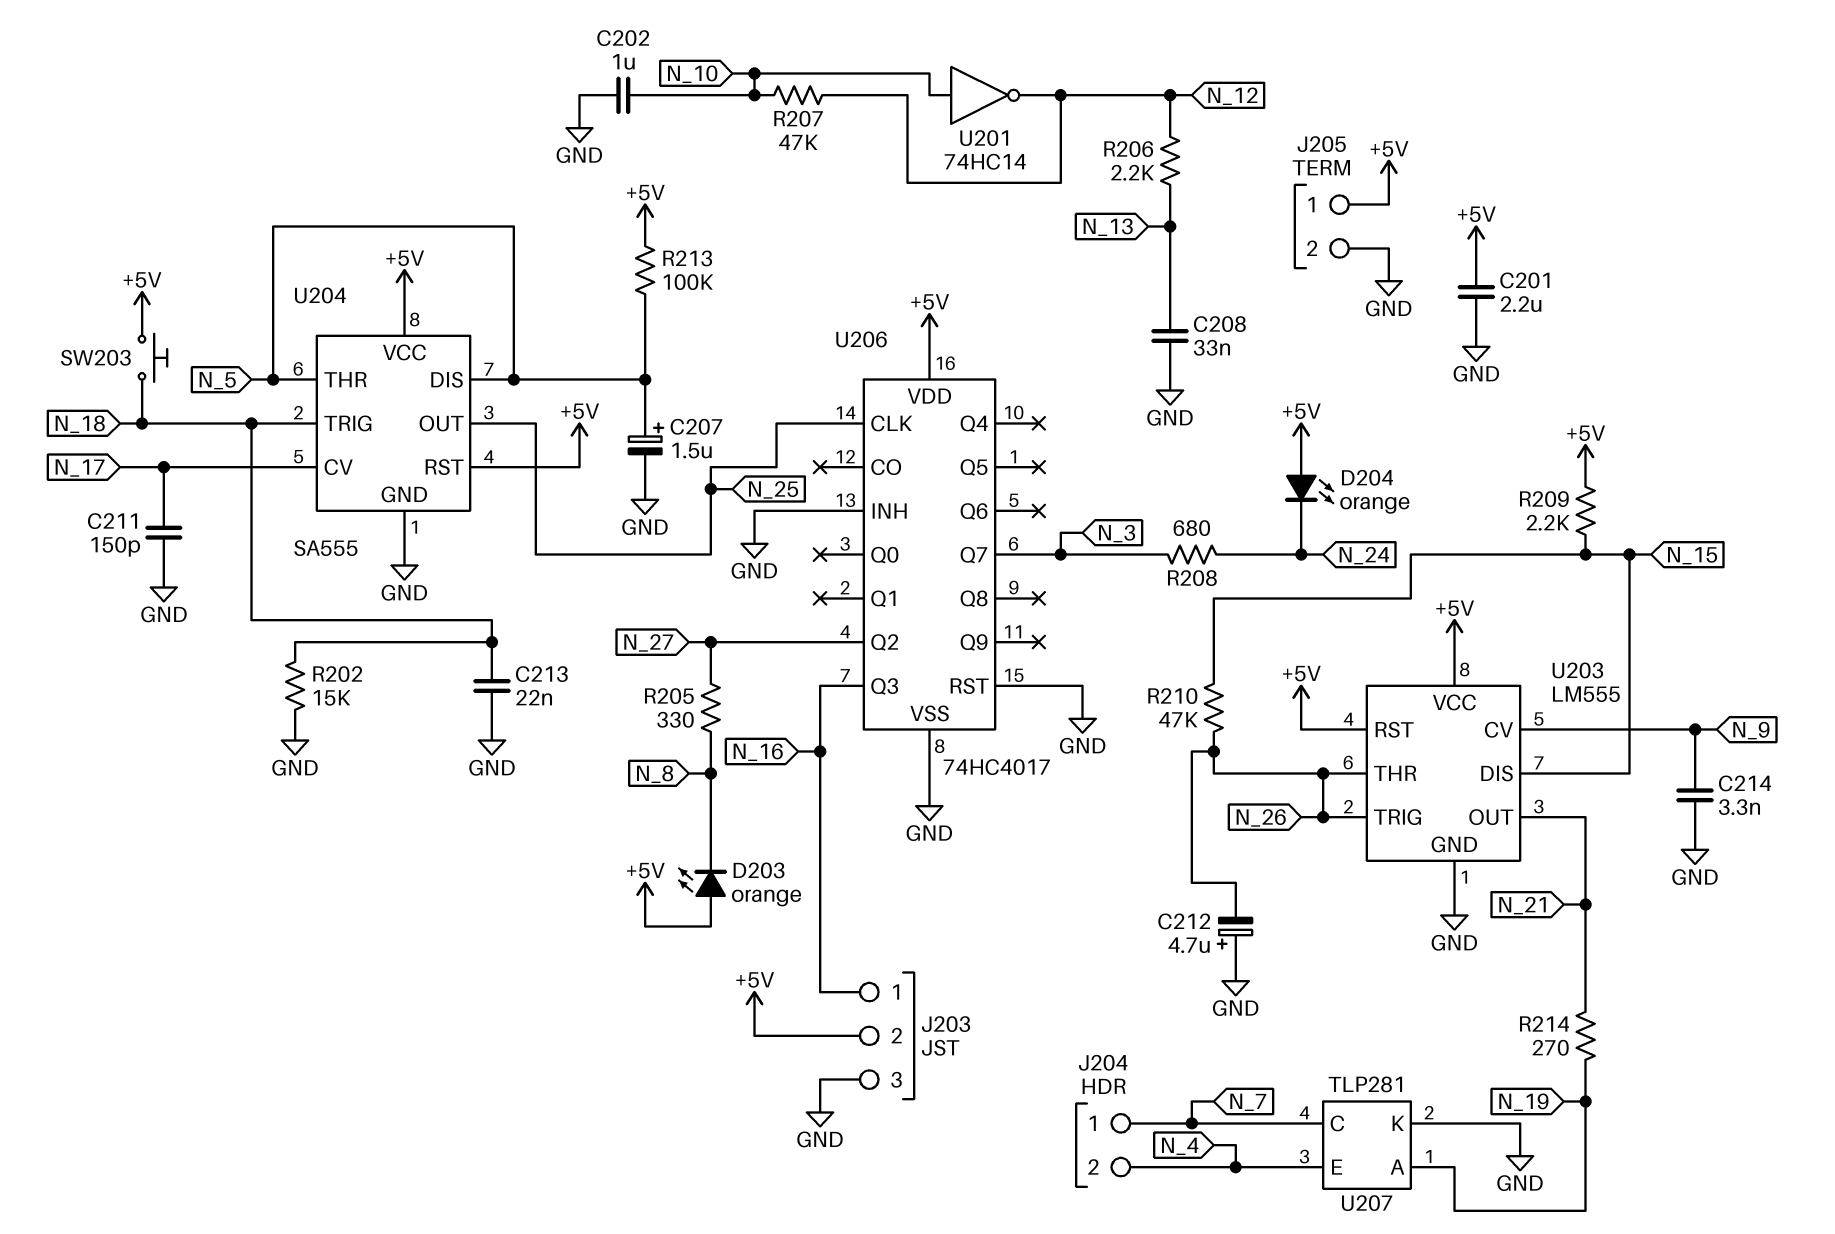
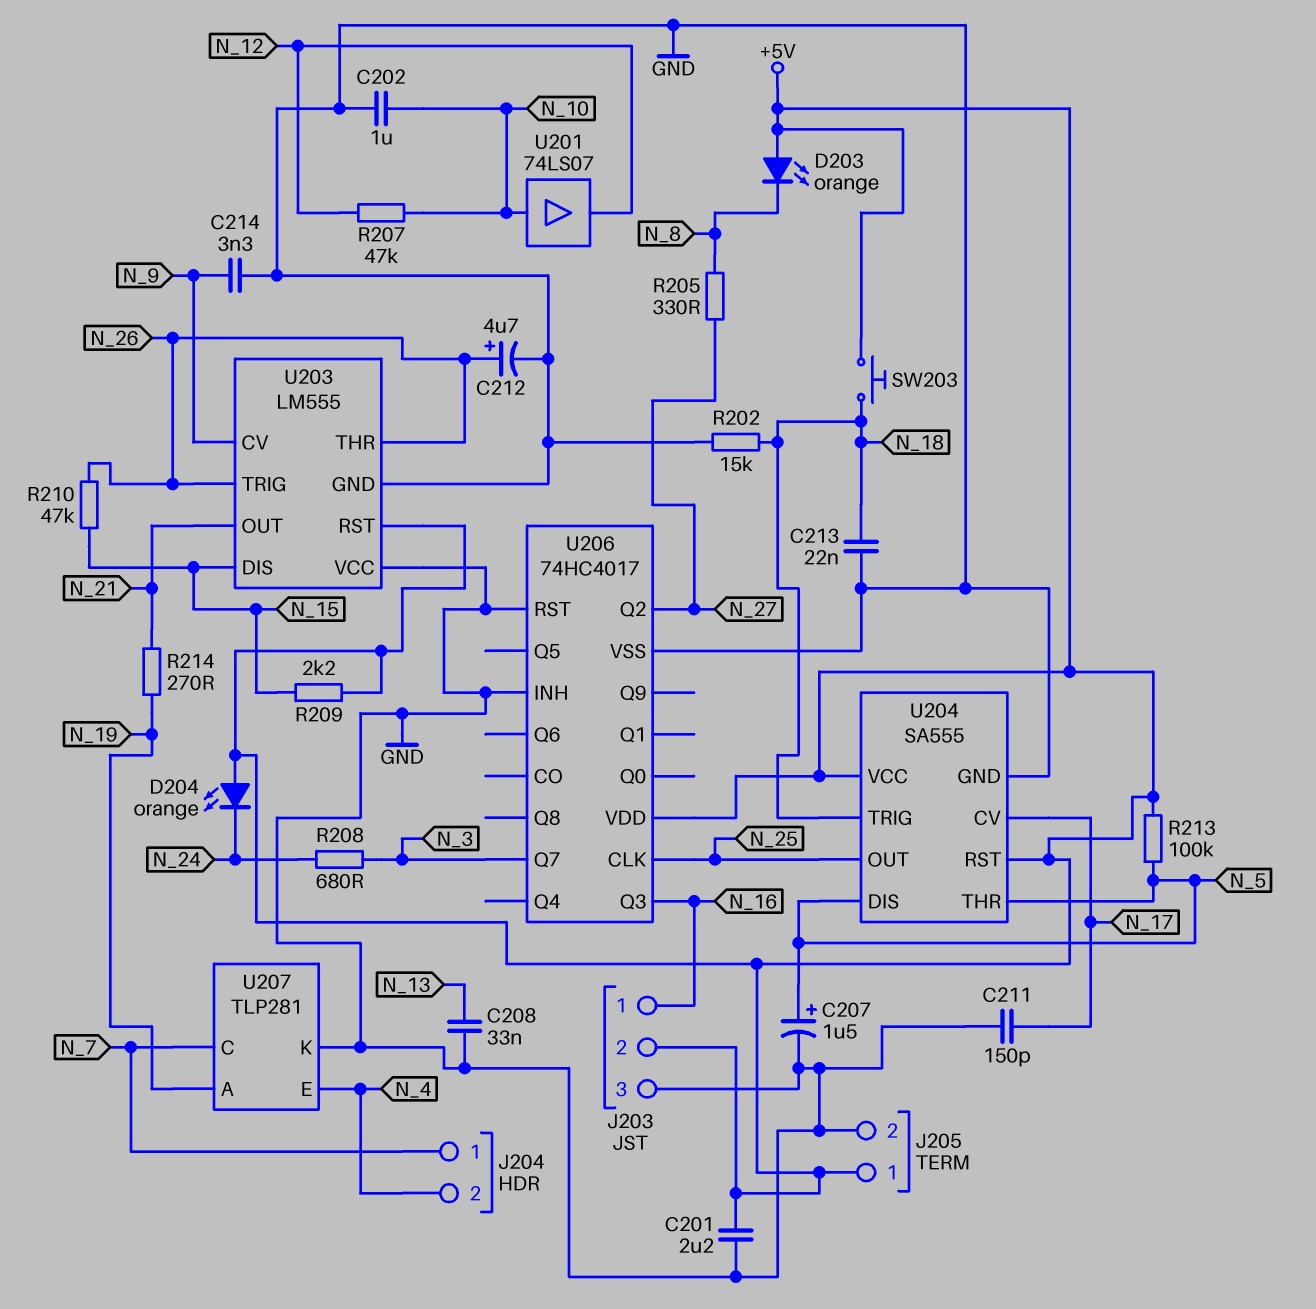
C212: 4.7uF (plus GND, minus N_26) -> 4.7uF (plus N_26, minus GND)
R206: 2.2k (N_12, N_13) -> none
U201: NOT 74HC14 (in N_10, out N_12) -> buffer 74LS07 (in N_10, out N_12)
U203 pin VCC: +5V -> GND

